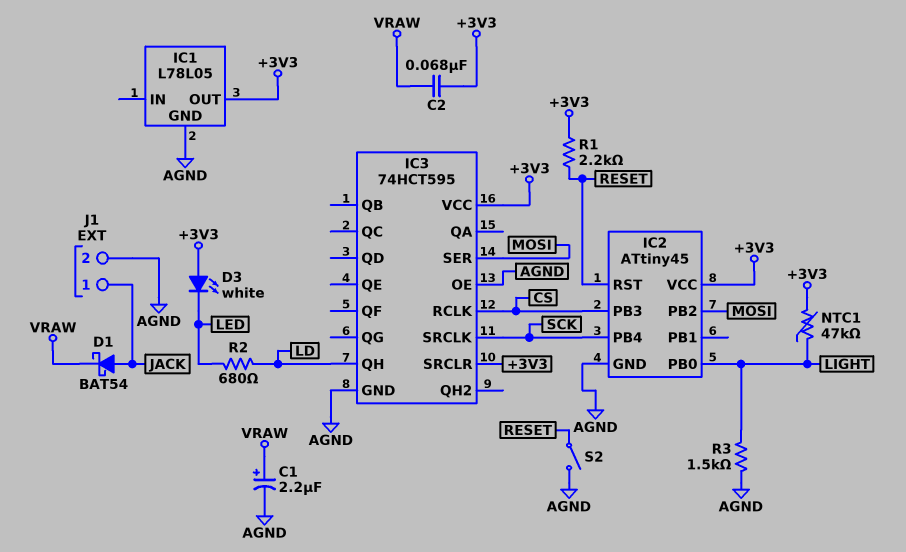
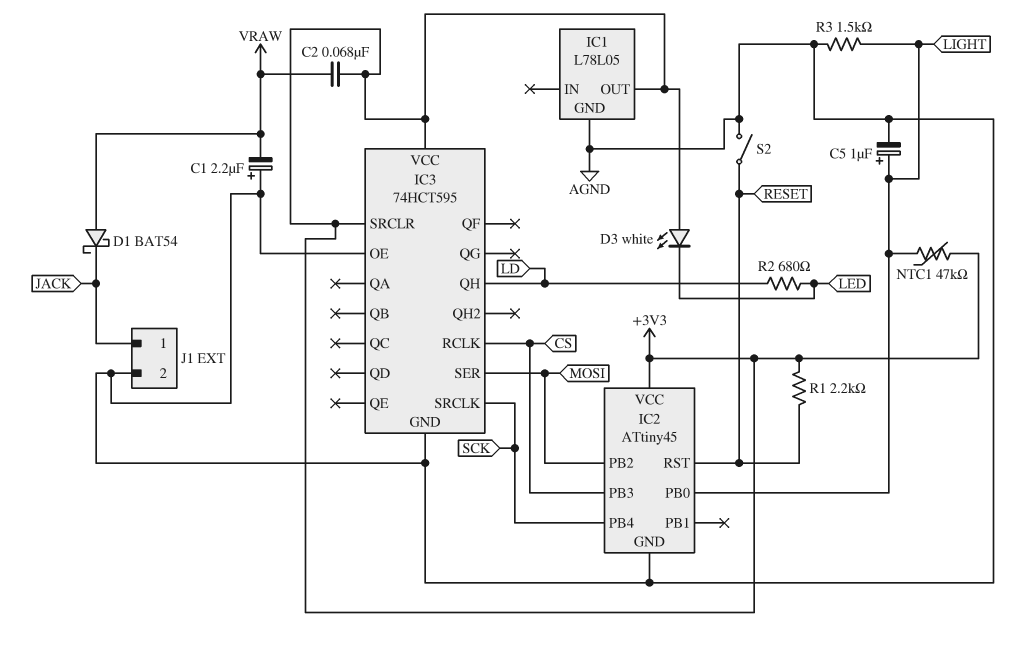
C1: 2.2uF (plus VRAW, minus AGND) -> 2.2uF (plus AGND, minus VRAW)
C5: none -> 1uF (plus LIGHT, minus AGND)
D1: schottky BAT54 (A JACK, K VRAW) -> schottky BAT54 (A VRAW, K JACK)

